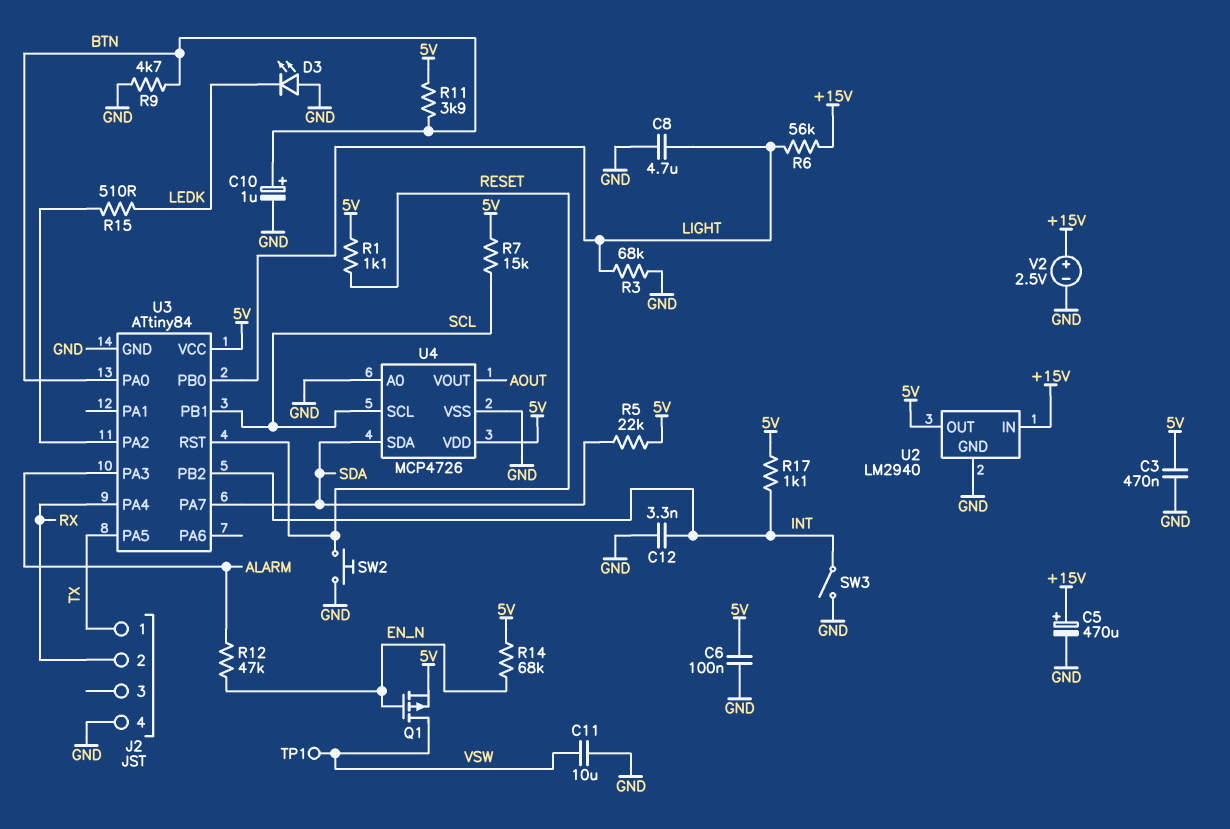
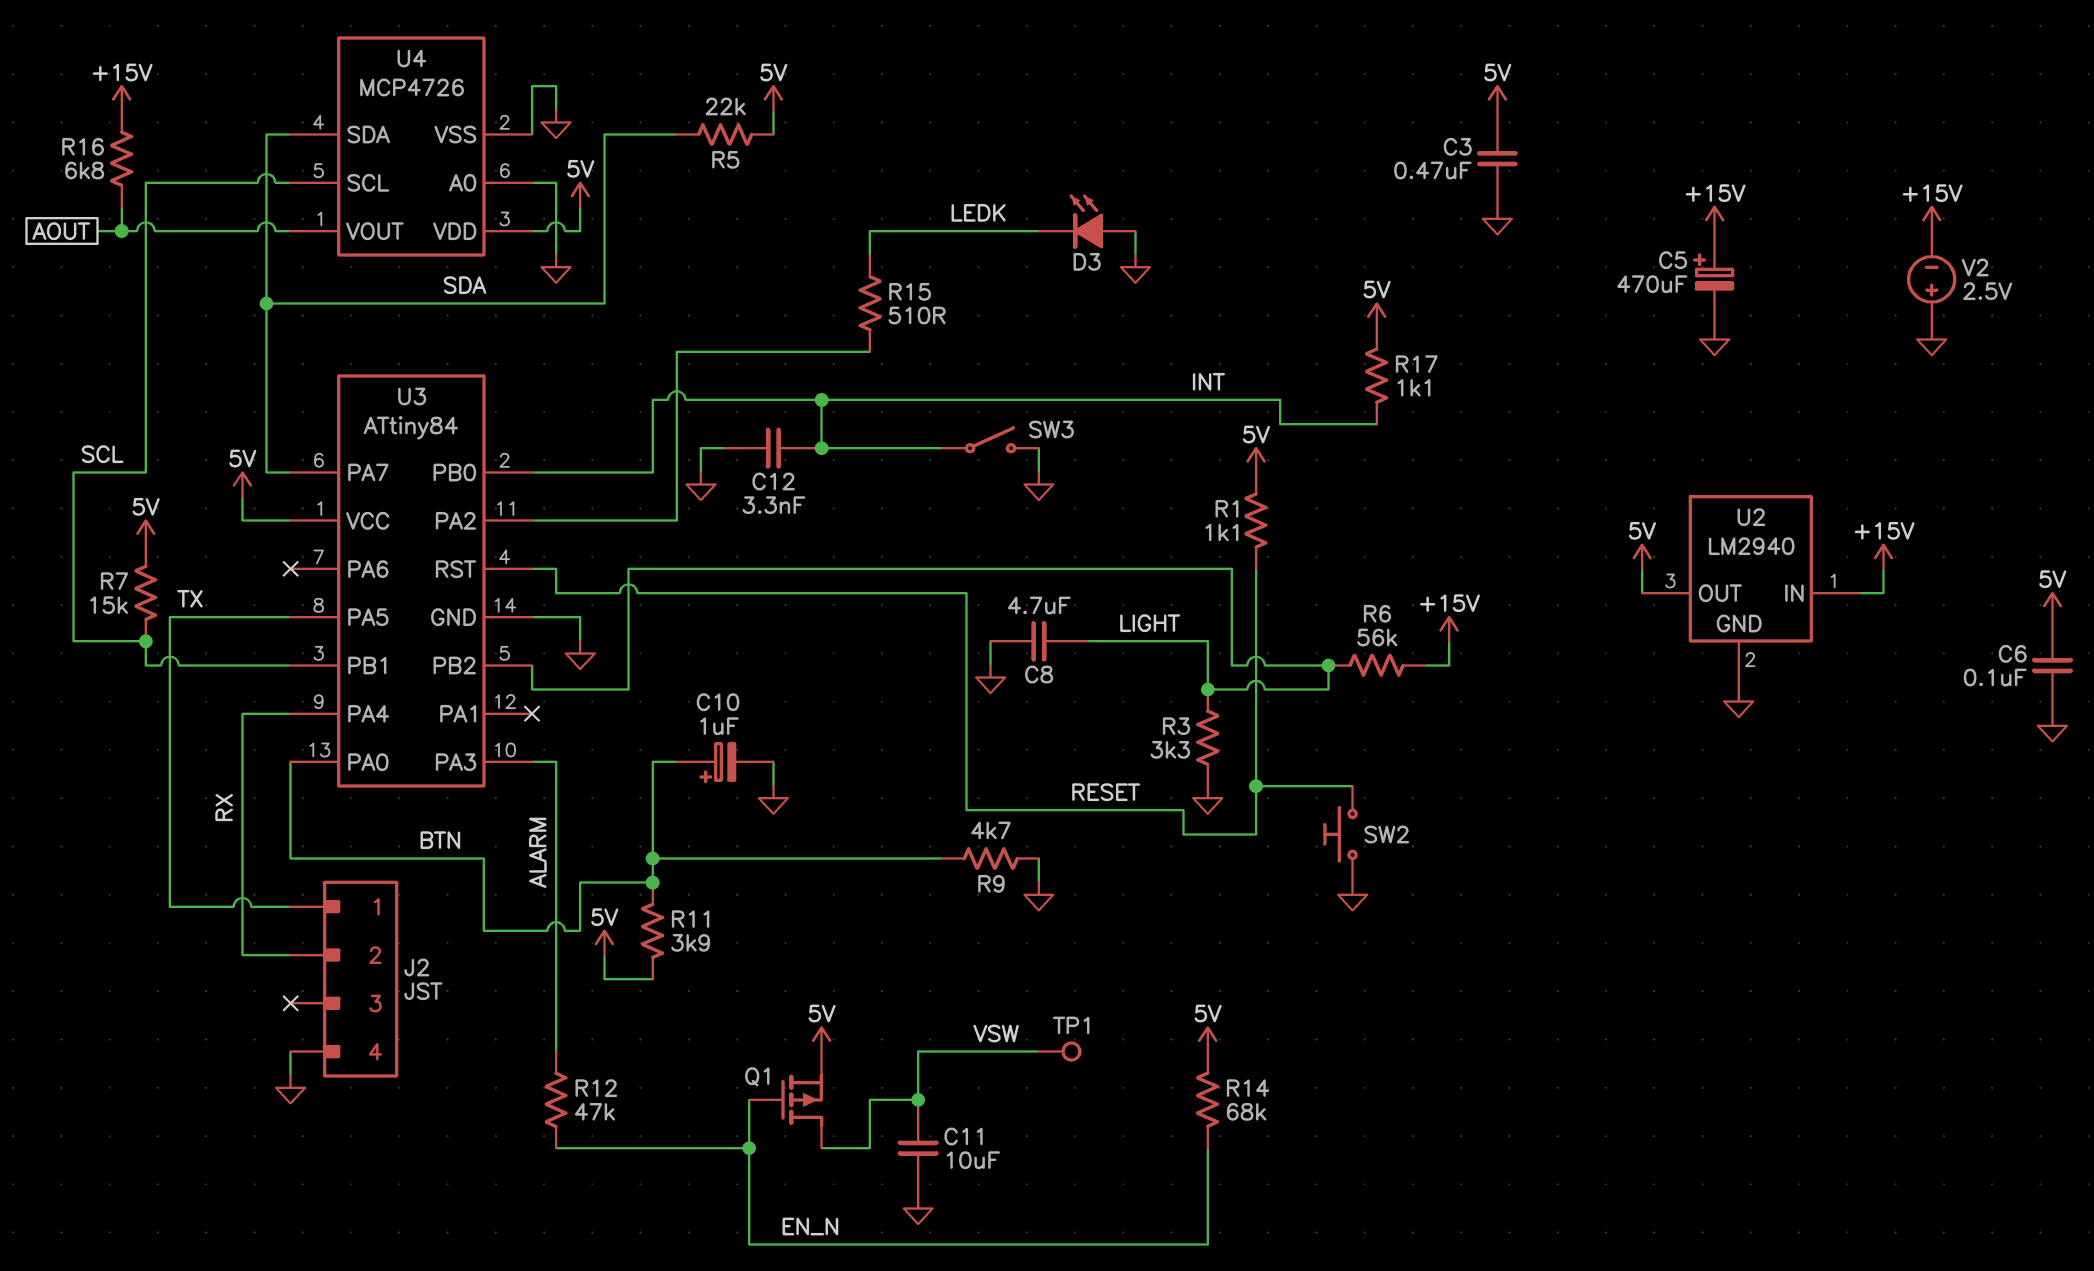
R3: 68k (GND, LIGHT) -> 3.3k (GND, LIGHT)
R16: none -> 6.8k (+15V, AOUT)
U3 pin PB0: LIGHT -> INT
U3 pin PB2: INT -> LIGHT
V2: 2.5V (plus +15V, minus GND) -> 2.5V (plus GND, minus +15V)

